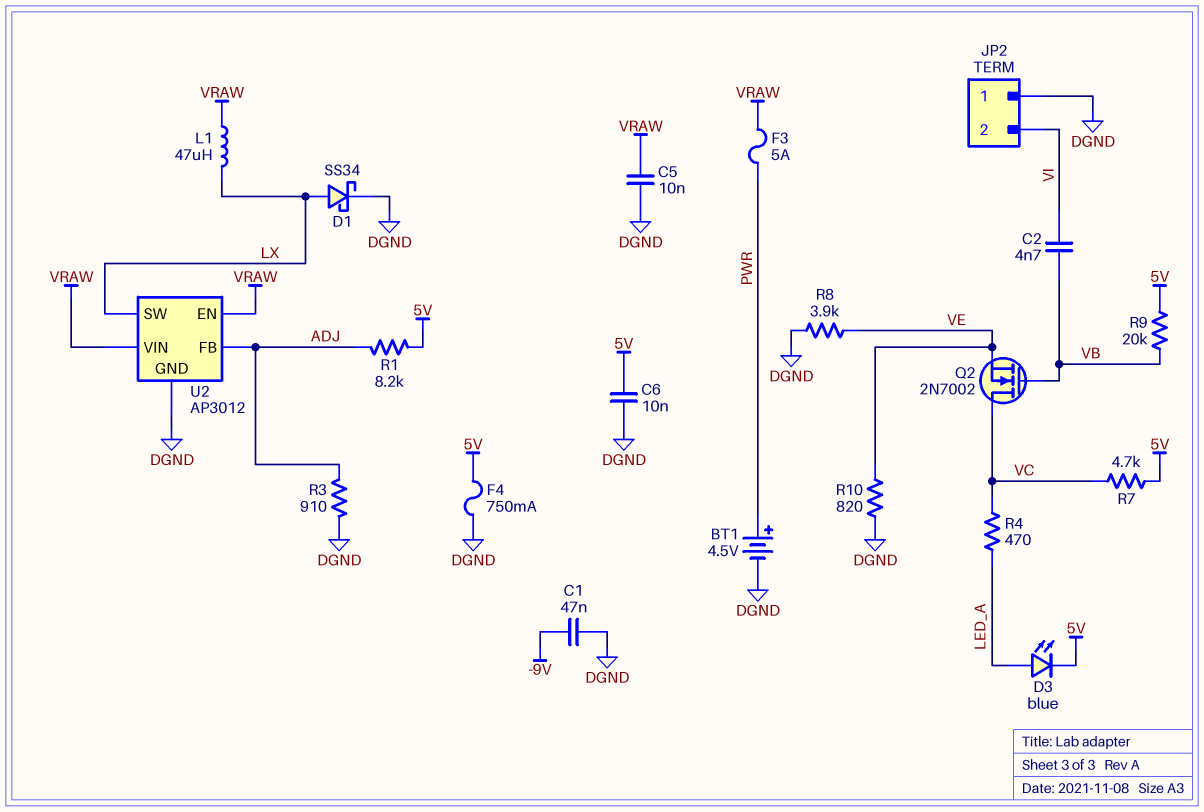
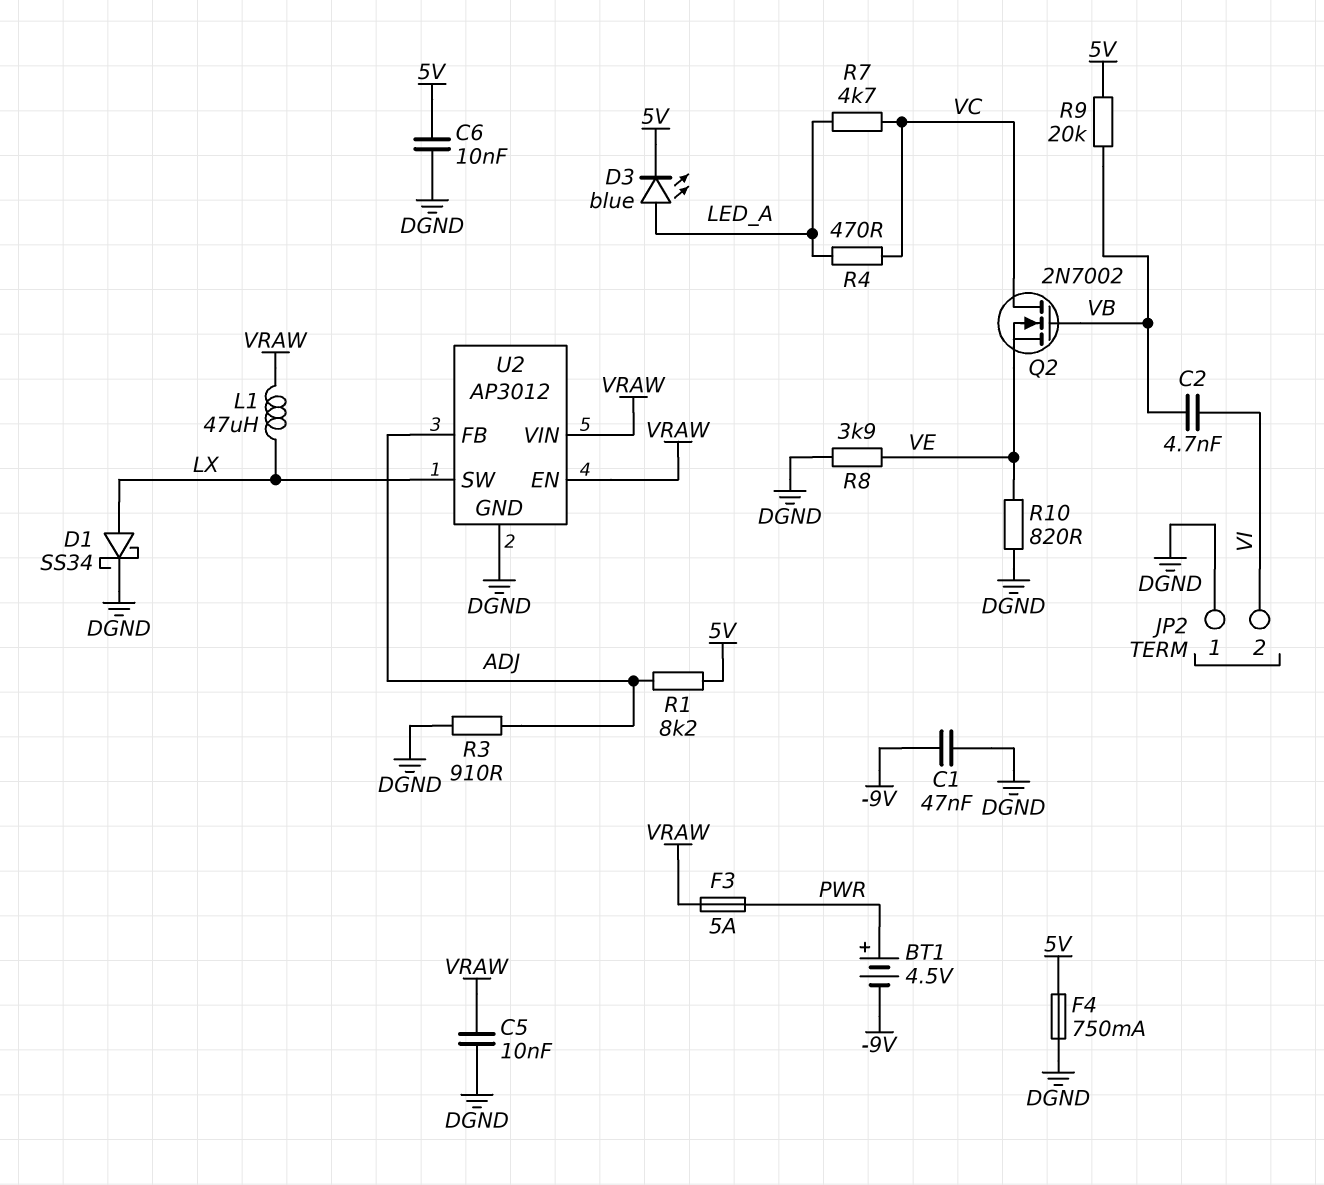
BT1: 4.5V (plus PWR, minus DGND) -> 4.5V (plus PWR, minus -9V)
R7: 4.7k (5V, VC) -> 4.7k (LED_A, VC)

